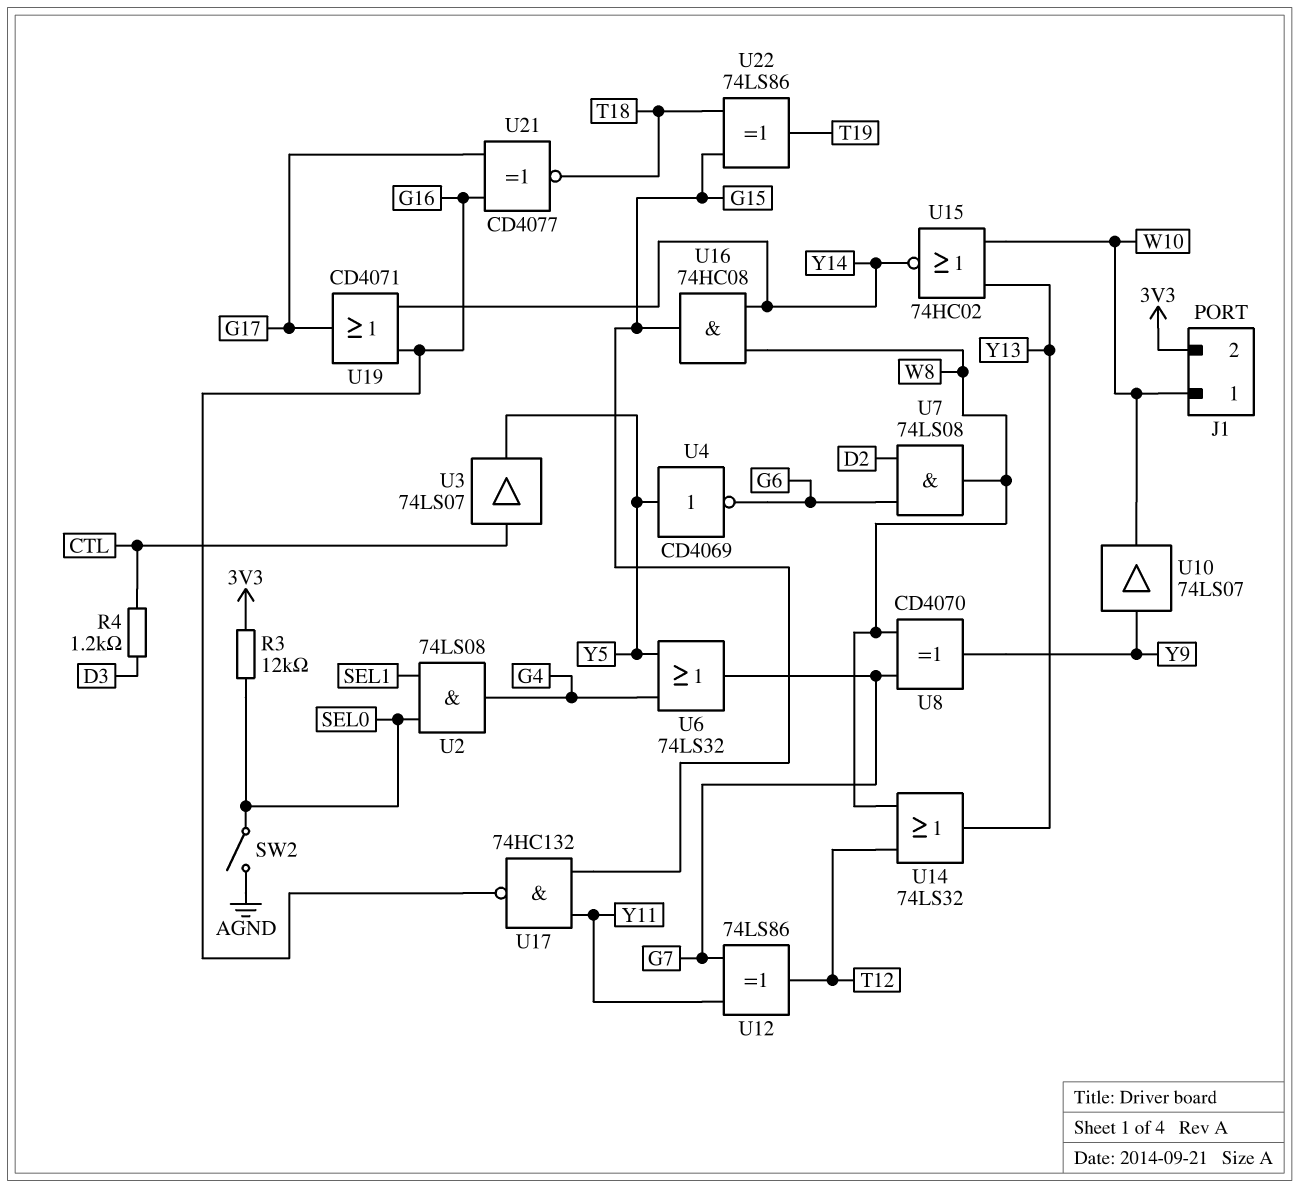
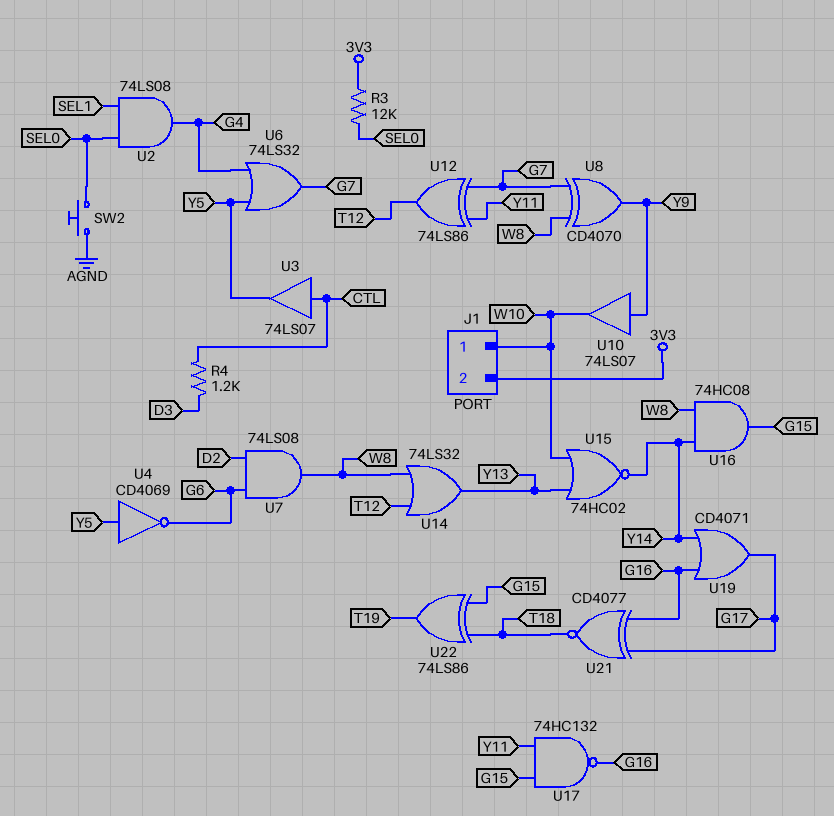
SW2: switch (AGND, SEL0) -> button (AGND, SEL0)

